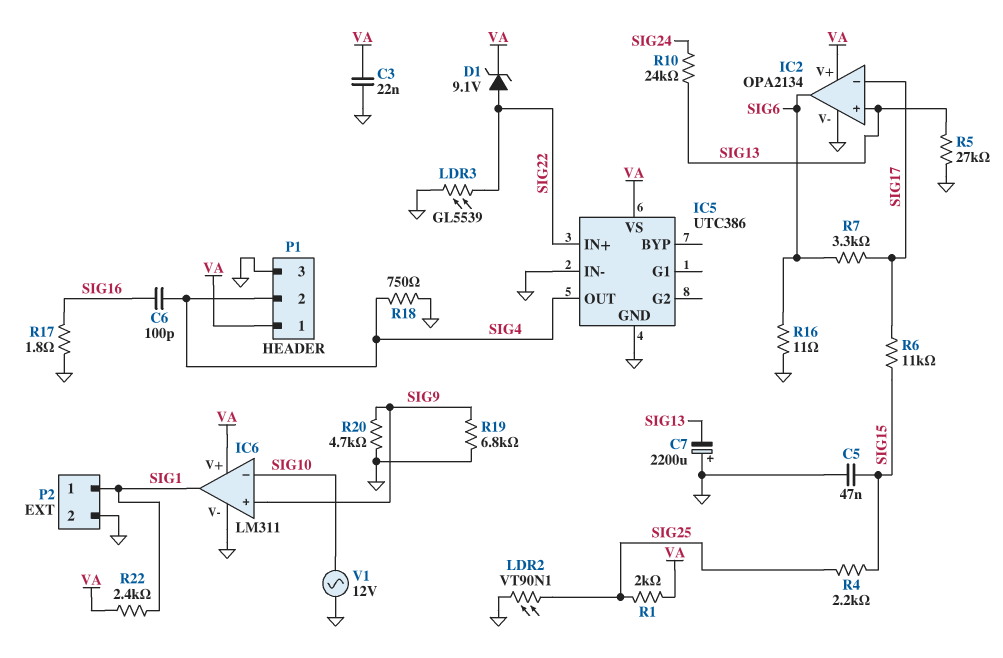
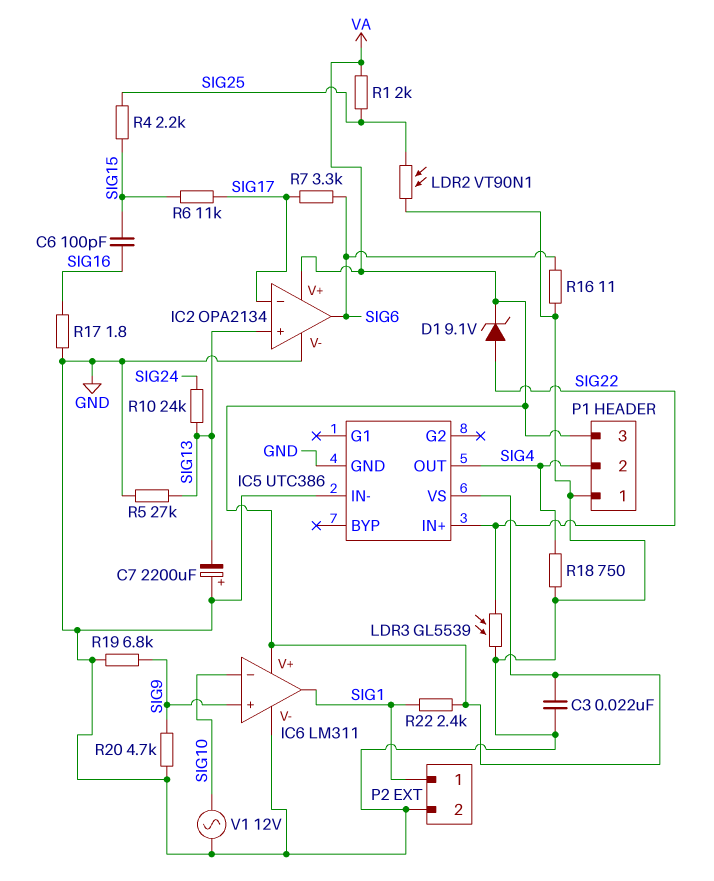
C5: 47nF (GND, SIG15) -> none
C6: 100pF (SIG4, SIG16) -> 100pF (SIG15, SIG16)
P1 pin 1: VA -> GND
P1 pin 3: GND -> VA

